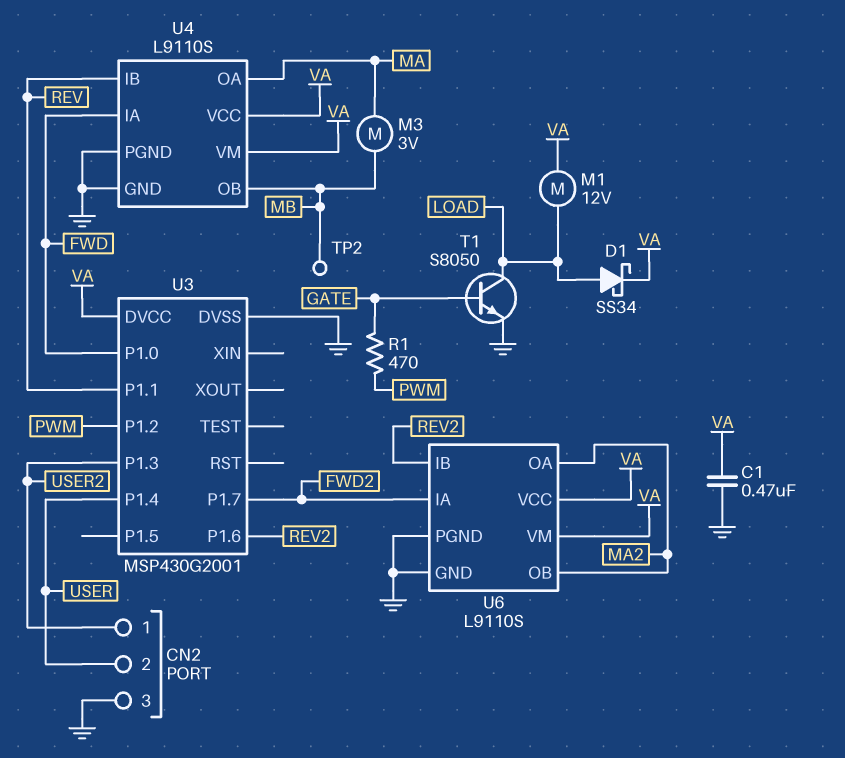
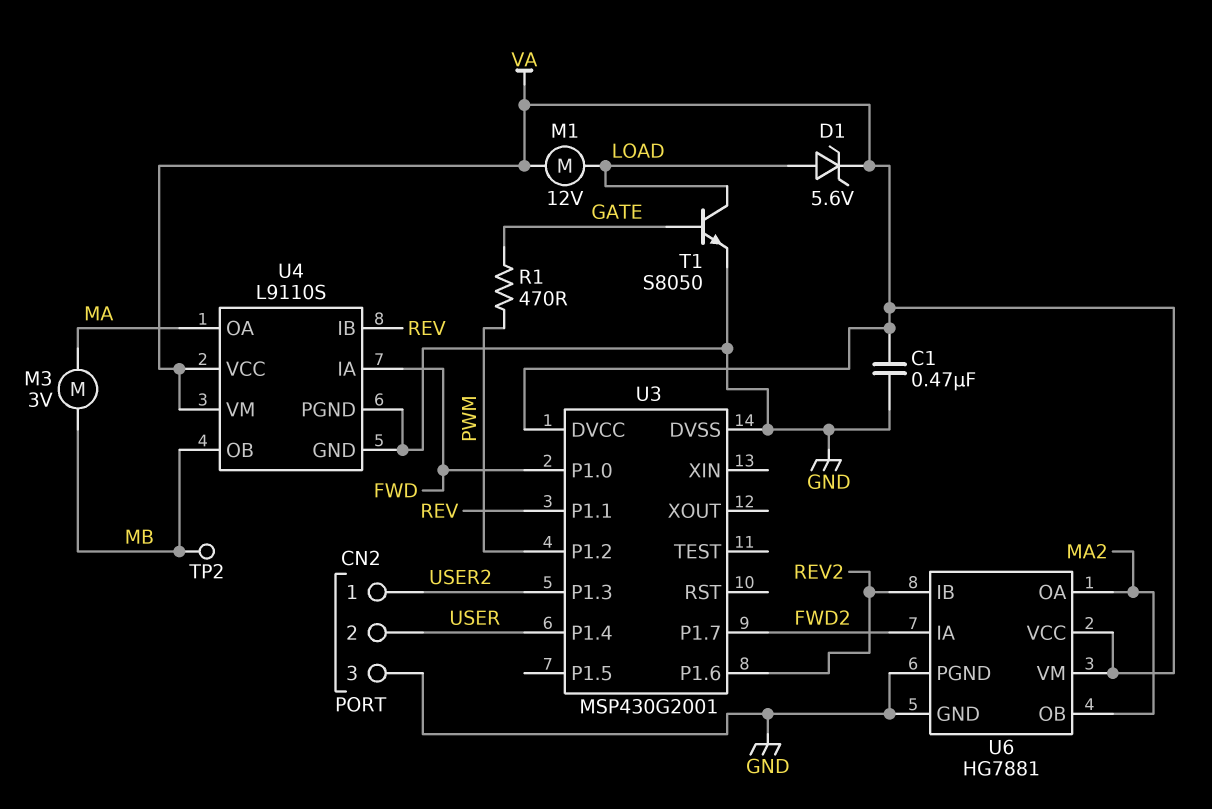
D1: schottky SS34 (A LOAD, K VA) -> zener 5.6V (A LOAD, K VA)
U6: L9110S -> HG7881

